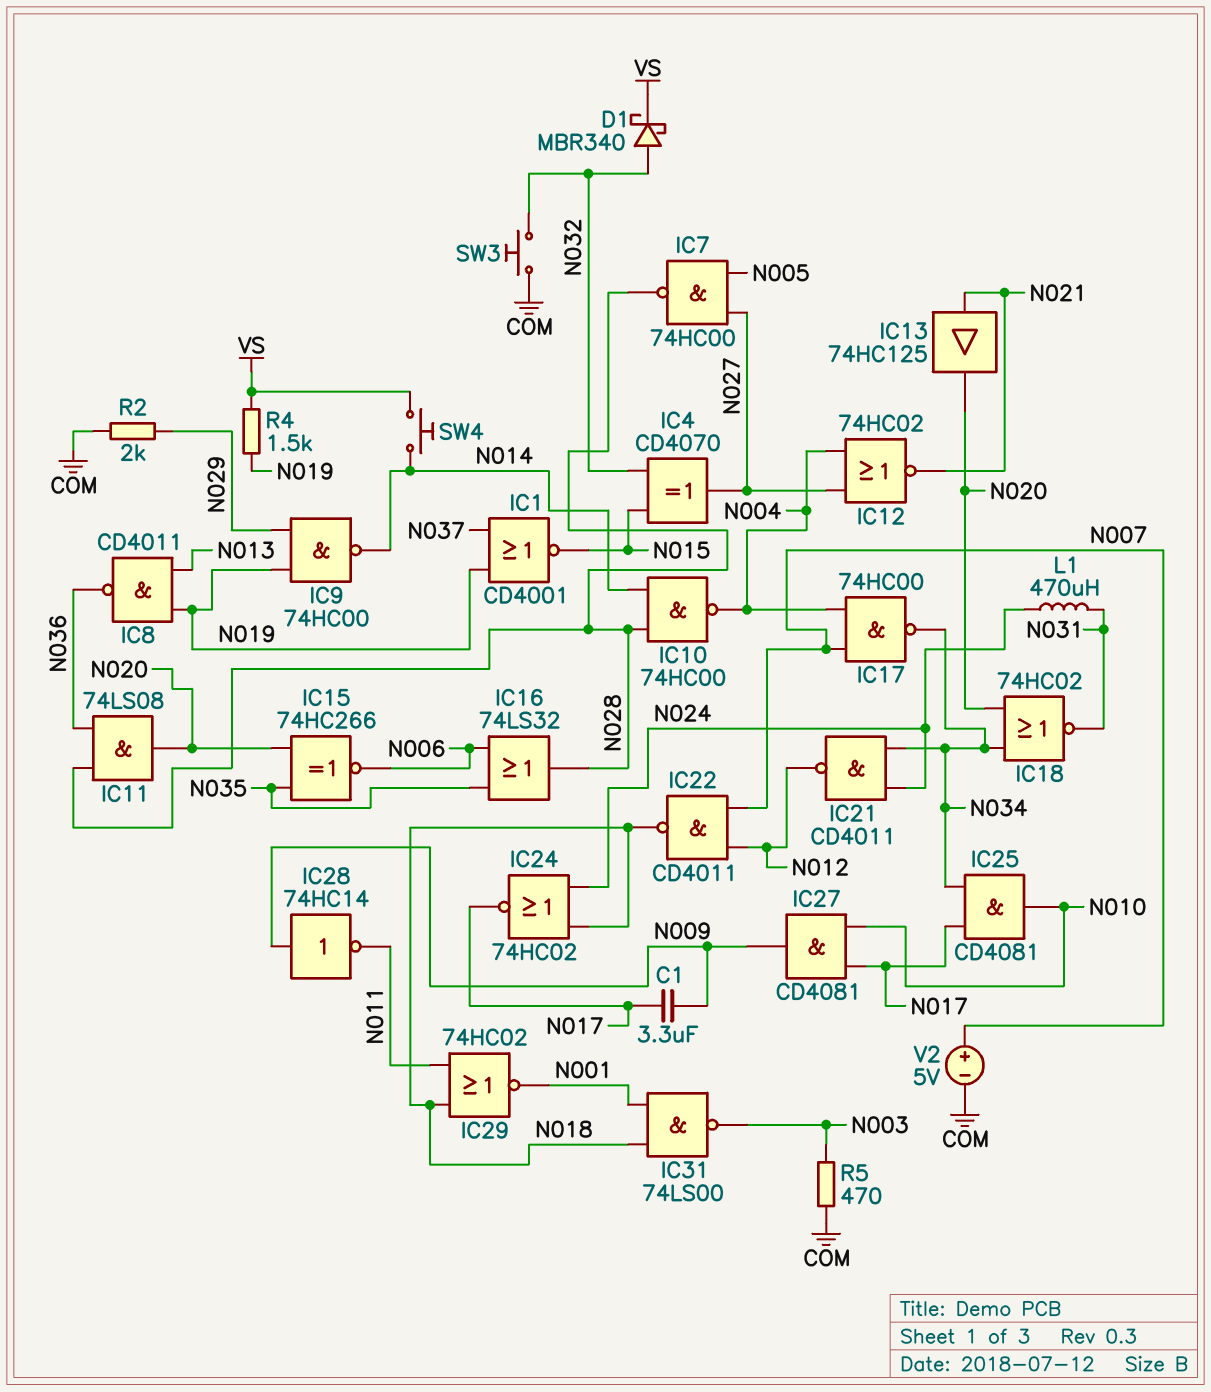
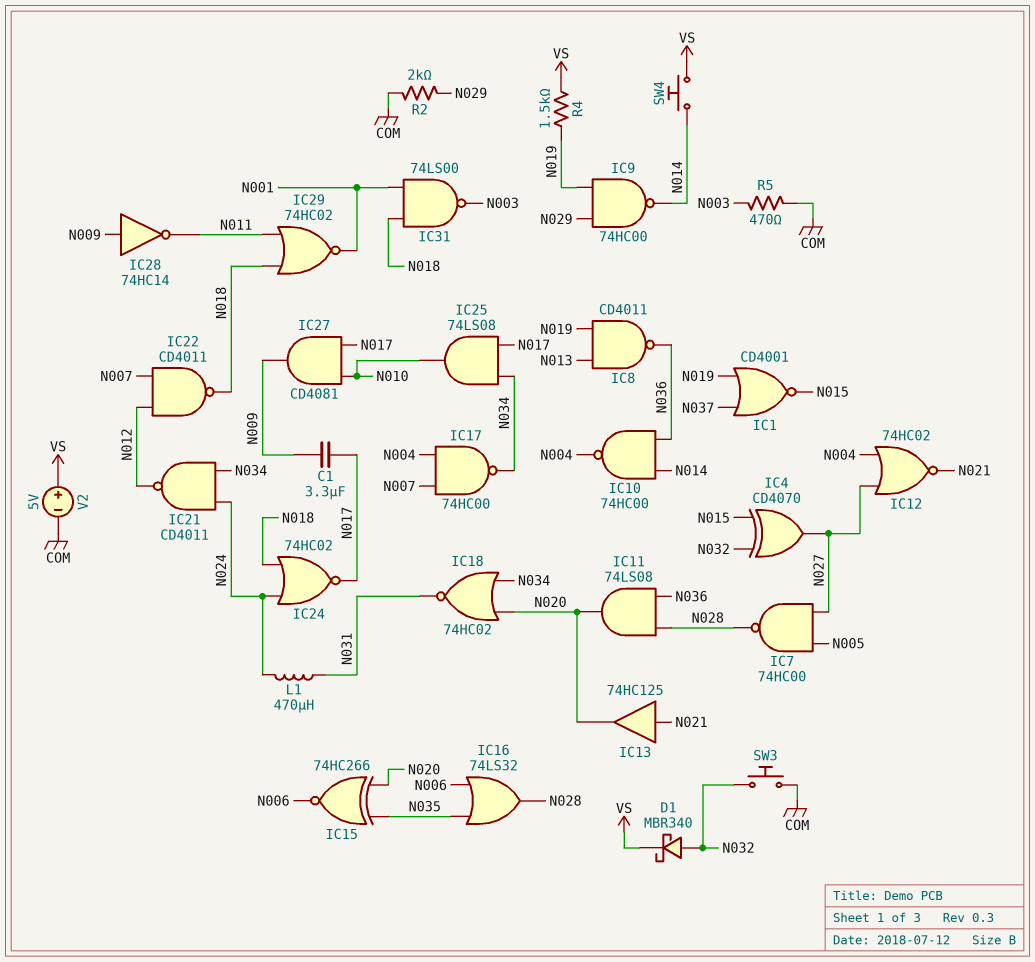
IC10: NAND 74HC00 (in N014, in N028, out N004) -> NAND 74HC00 (in N014, in N036, out N004)
IC25: AND CD4081 (in N017, in N034, out N010) -> AND 74LS08 (in N017, in N034, out N010)
V2: 5V (plus N007, minus COM) -> 5V (plus VS, minus COM)

